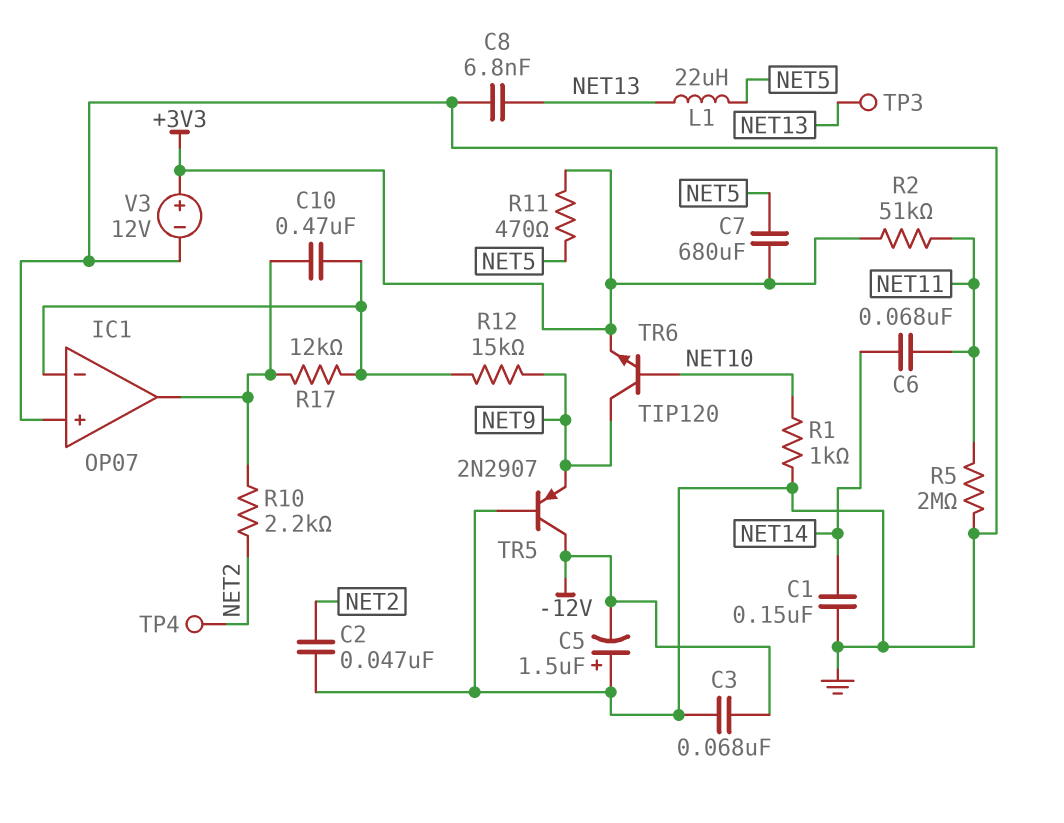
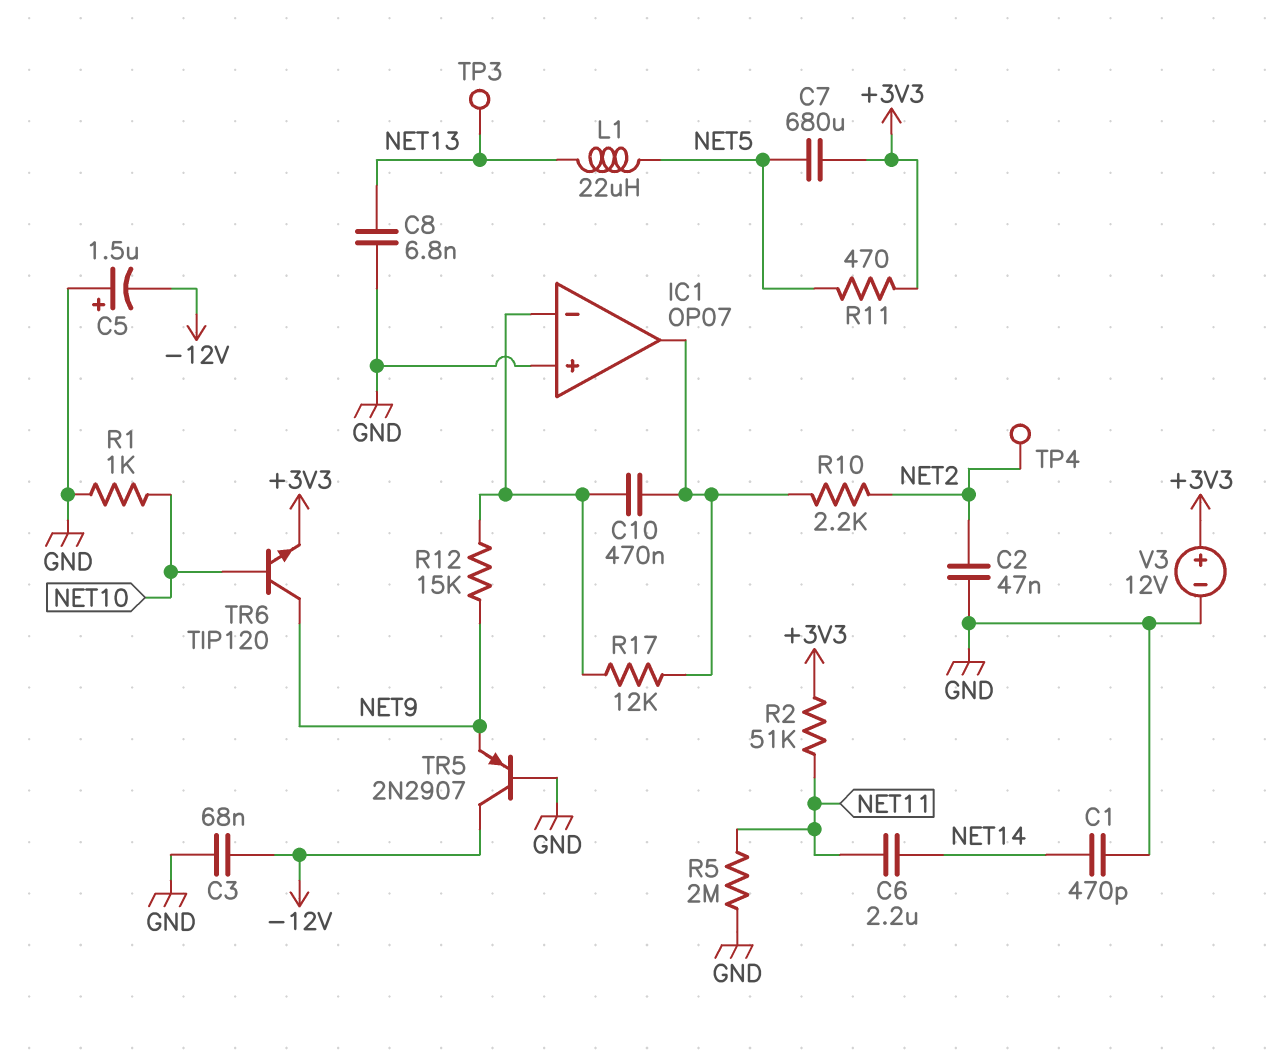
C1: 150nF (GND, NET14) -> 470pF (GND, NET14)
C6: 68nF (NET11, NET14) -> 2.2uF (NET11, NET14)

